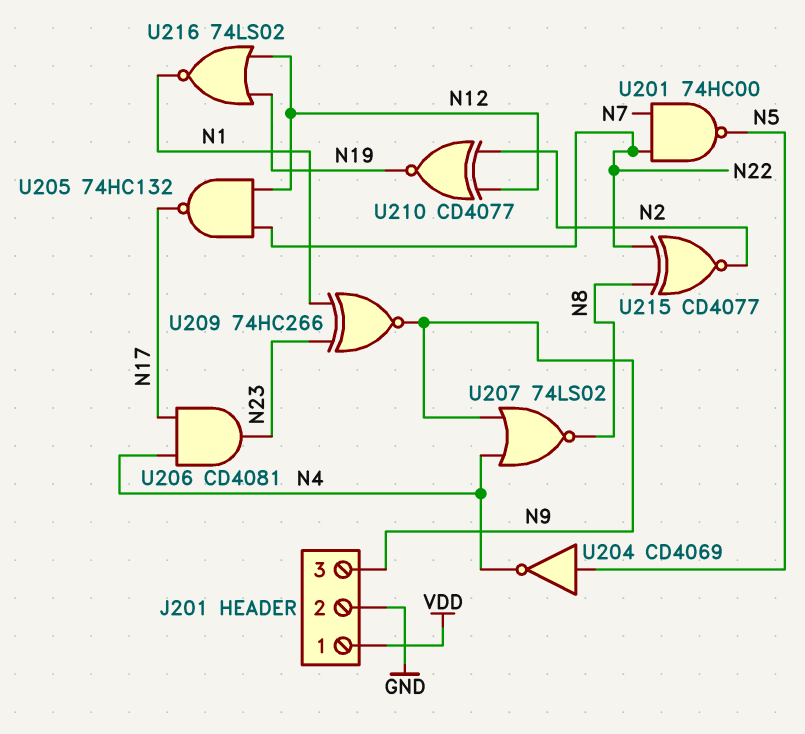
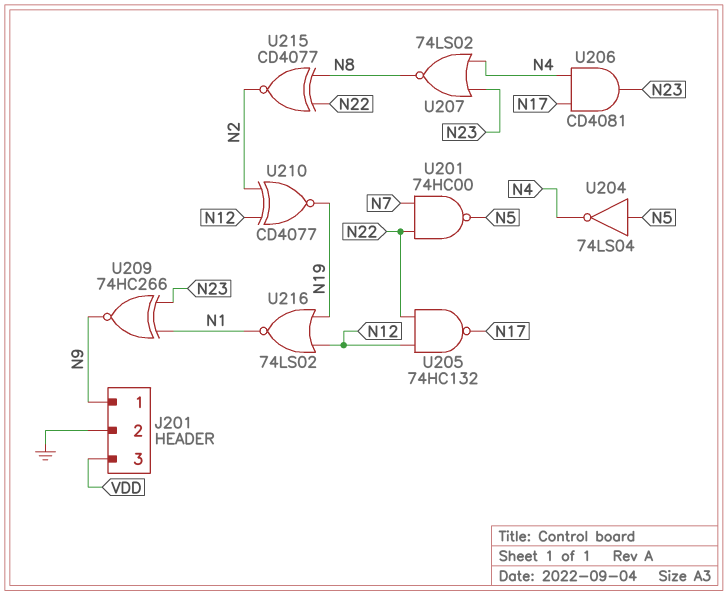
J201 pin 1: VDD -> N9
J201 pin 3: N9 -> VDD
U204: NOT CD4069 (in N5, out N4) -> NOT 74LS04 (in N5, out N4)
U207: NOR 74LS02 (in N4, in N9, out N8) -> NOR 74LS02 (in N4, in N23, out N8)

